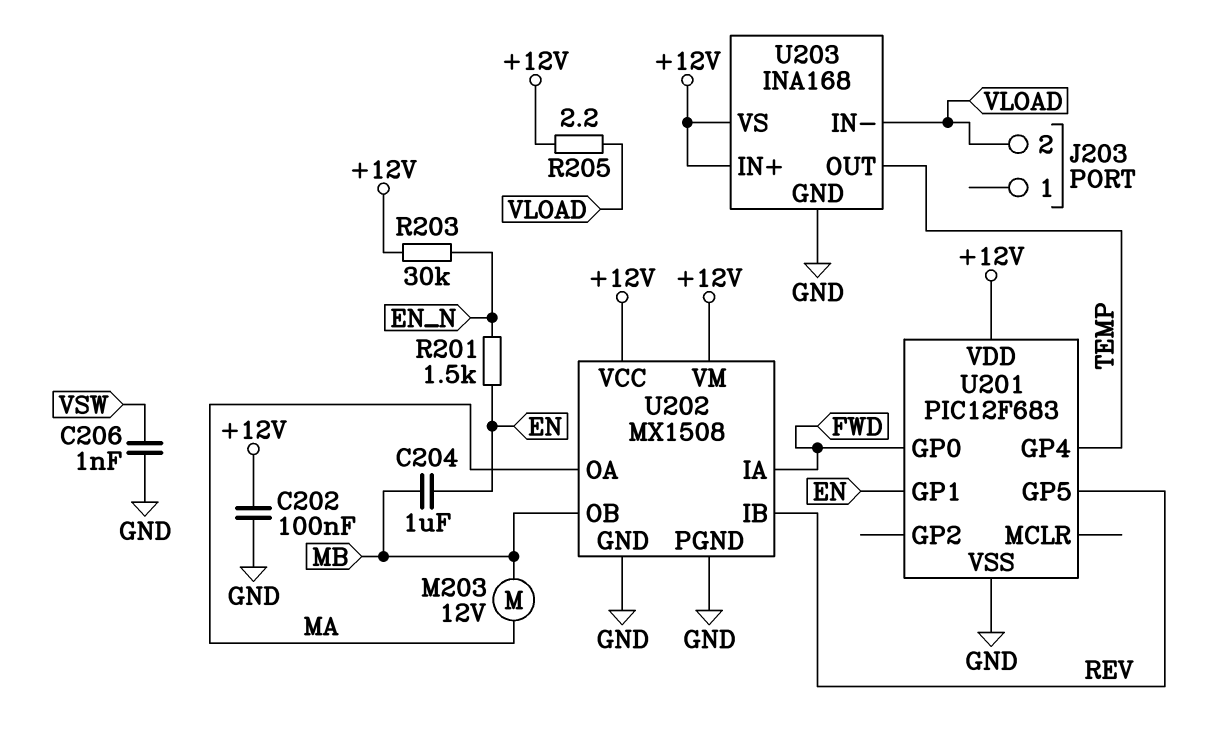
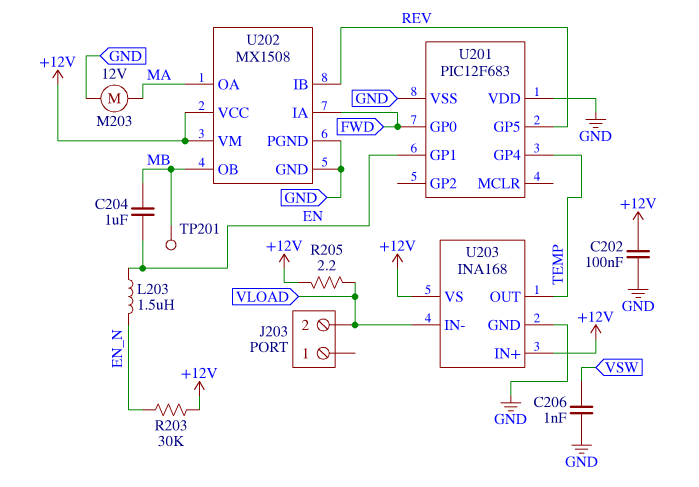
L203: none -> 1.5uH (EN, EN_N)
M203: motor 12V (MA, MB) -> motor 12V (GND, MA)
R201: 1.5k (EN, EN_N) -> none
TP201: none -> test point (MB)
U201 pin VDD: +12V -> GND

